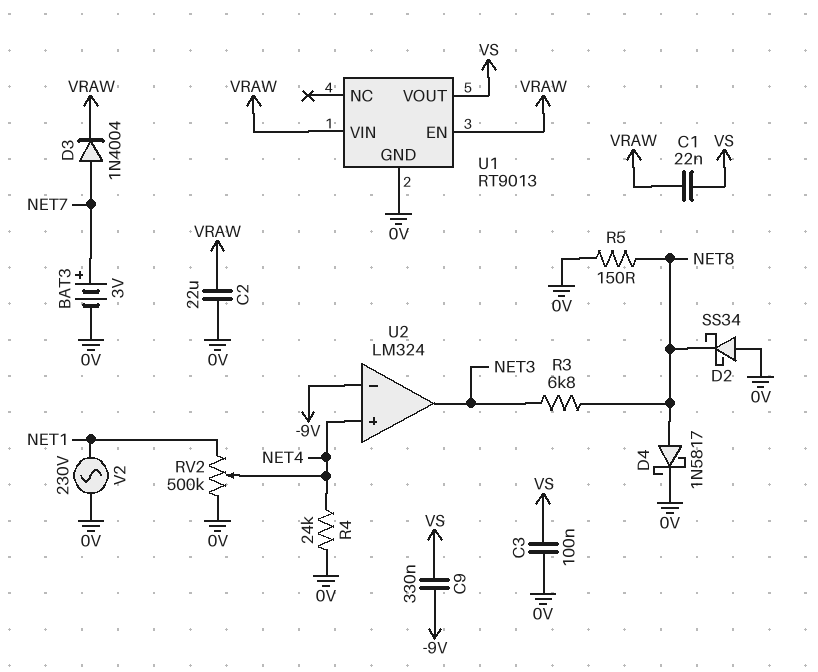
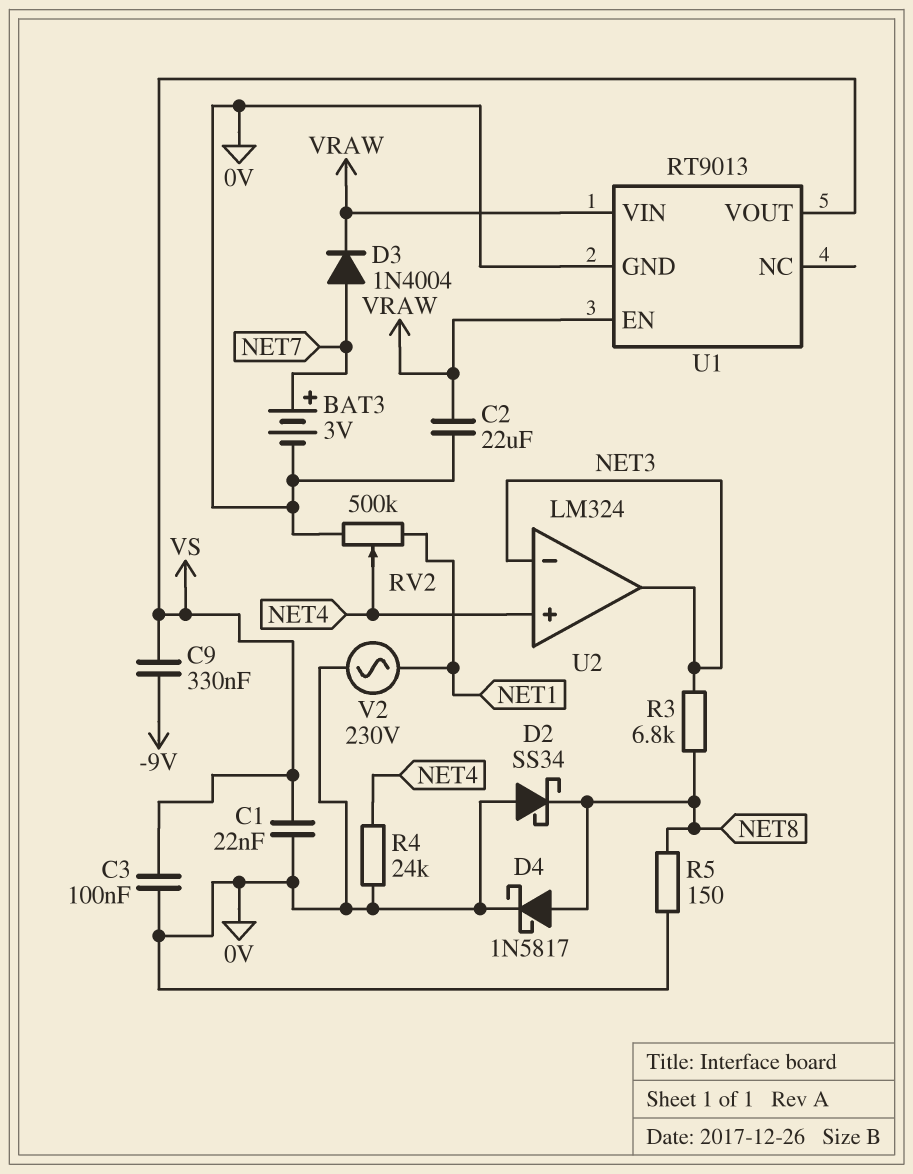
C1: 22nF (VRAW, VS) -> 22nF (0V, VS)
U2 pin in-: -9V -> NET3

